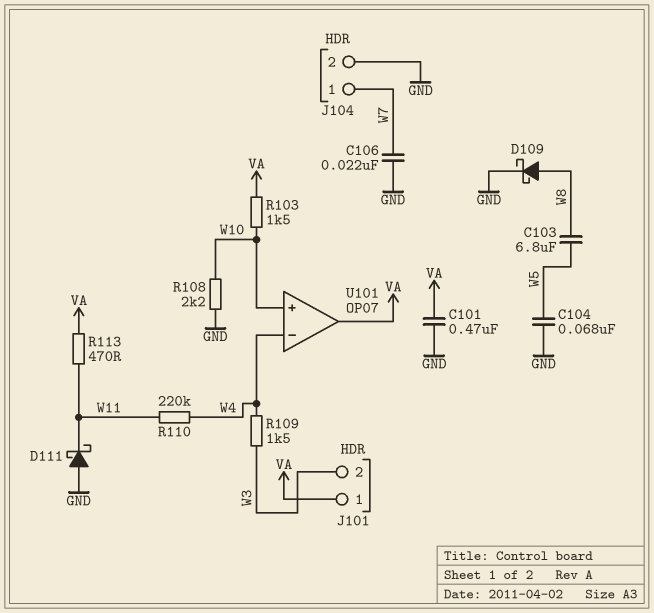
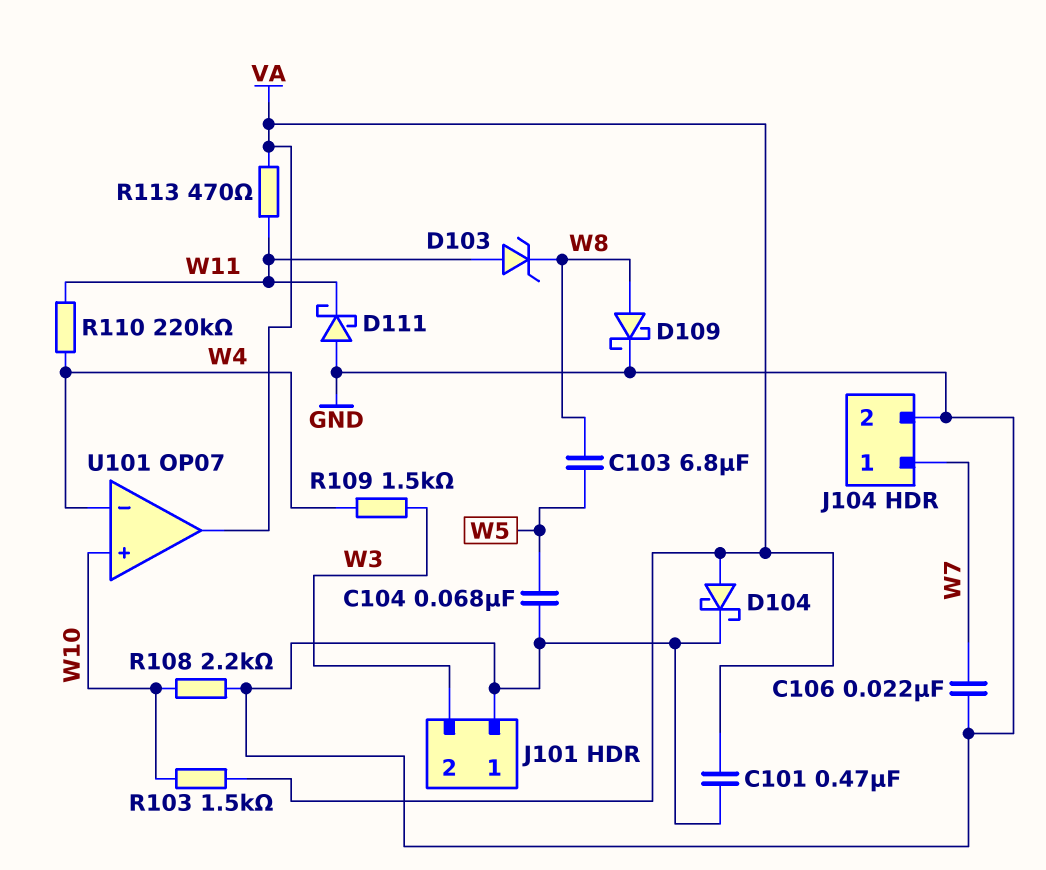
D103: none -> zener (A W11, K W8)
D104: none -> schottky (A VA, K GND)
J101 pin 1: VA -> GND

